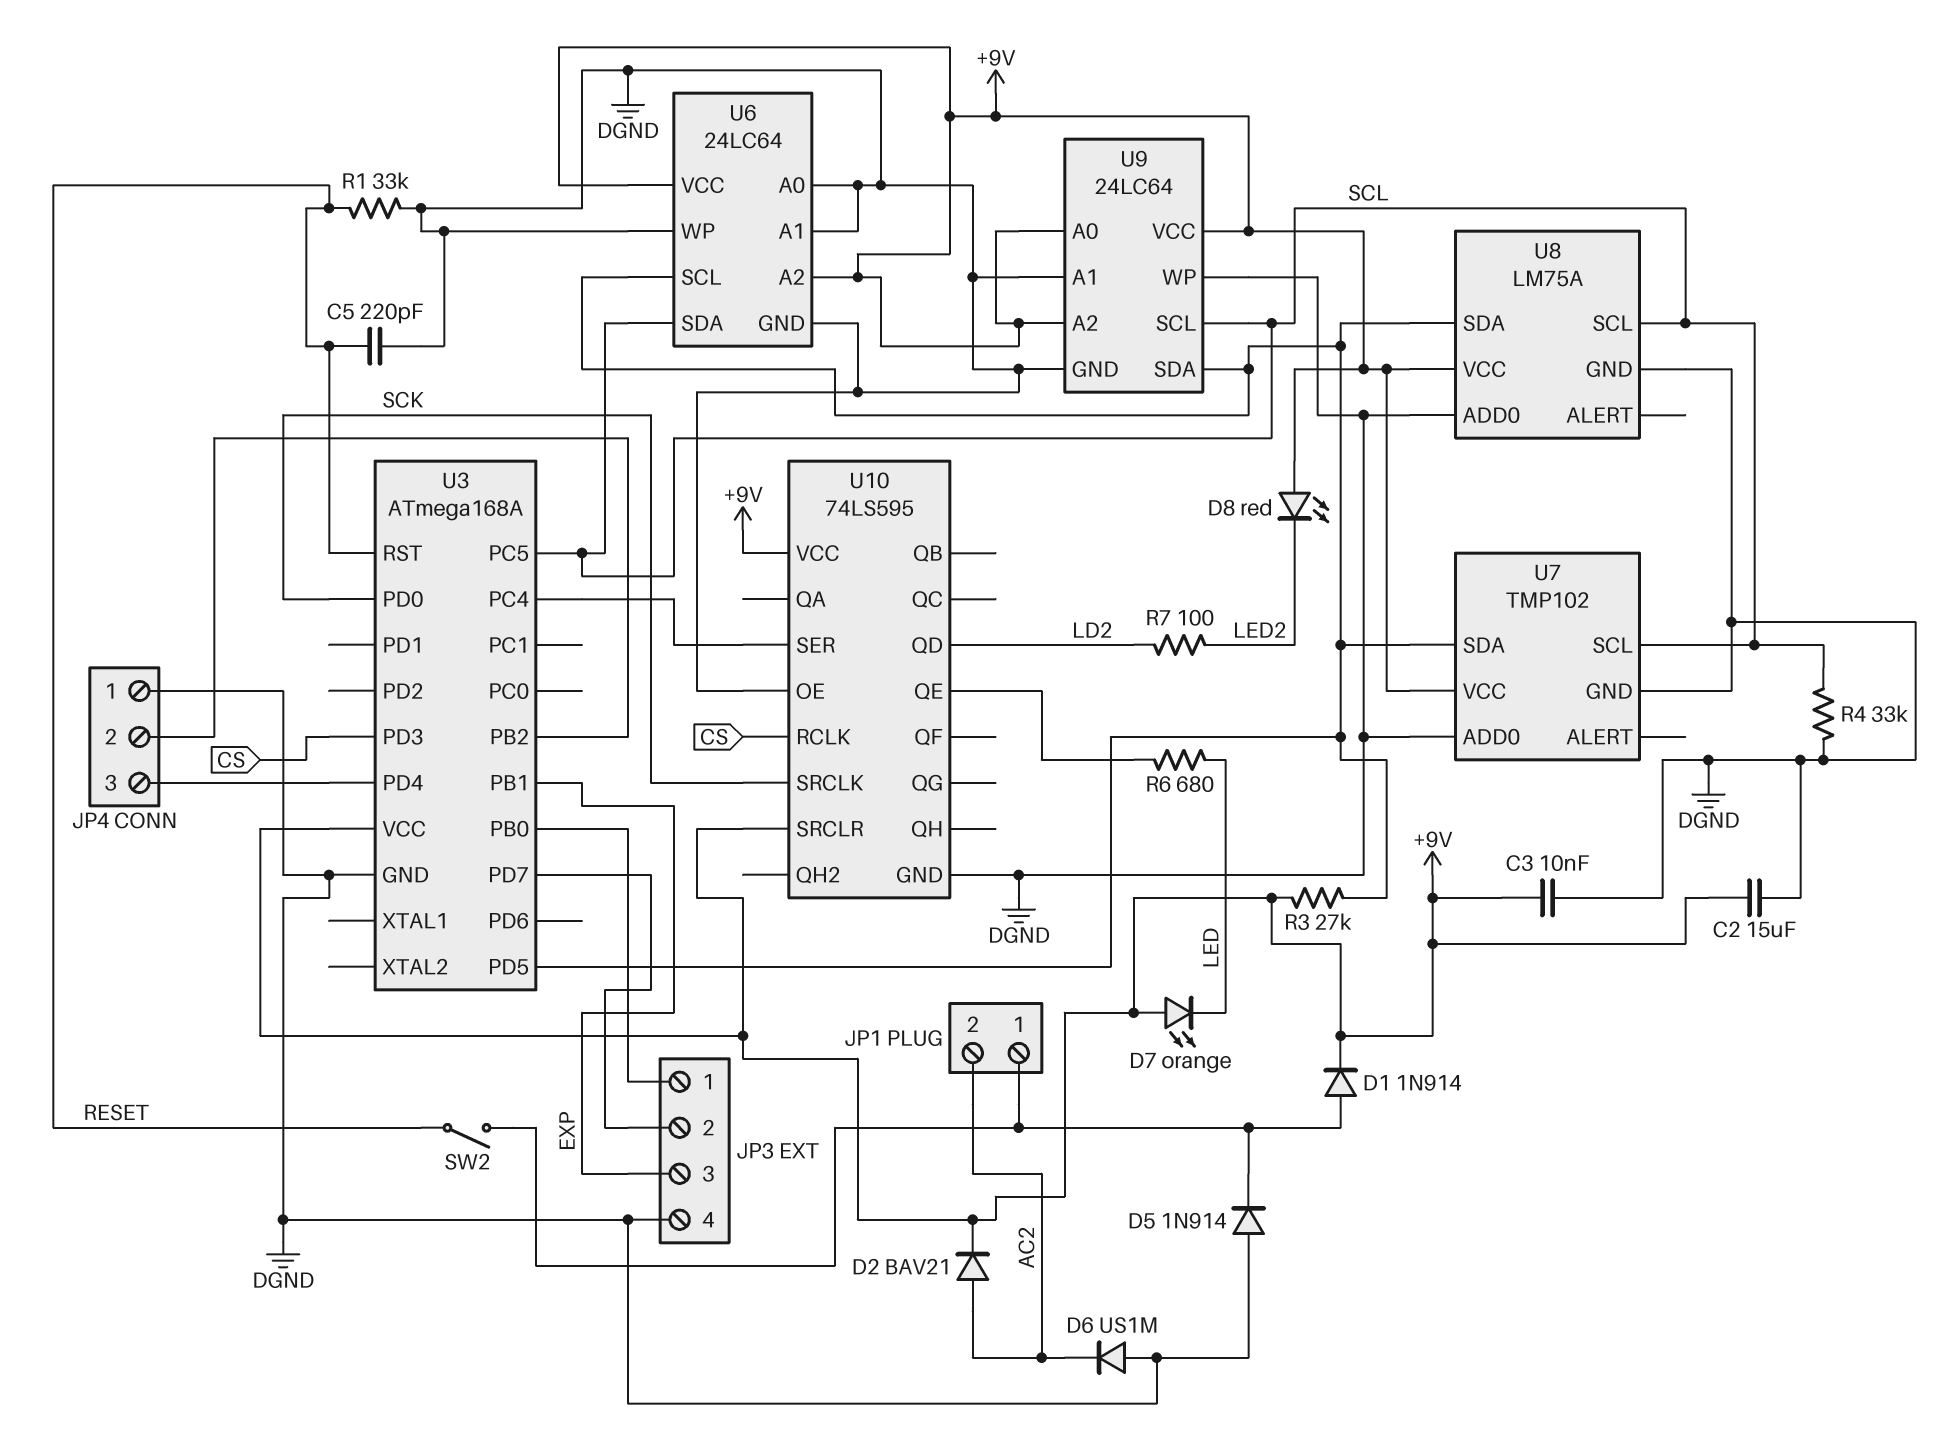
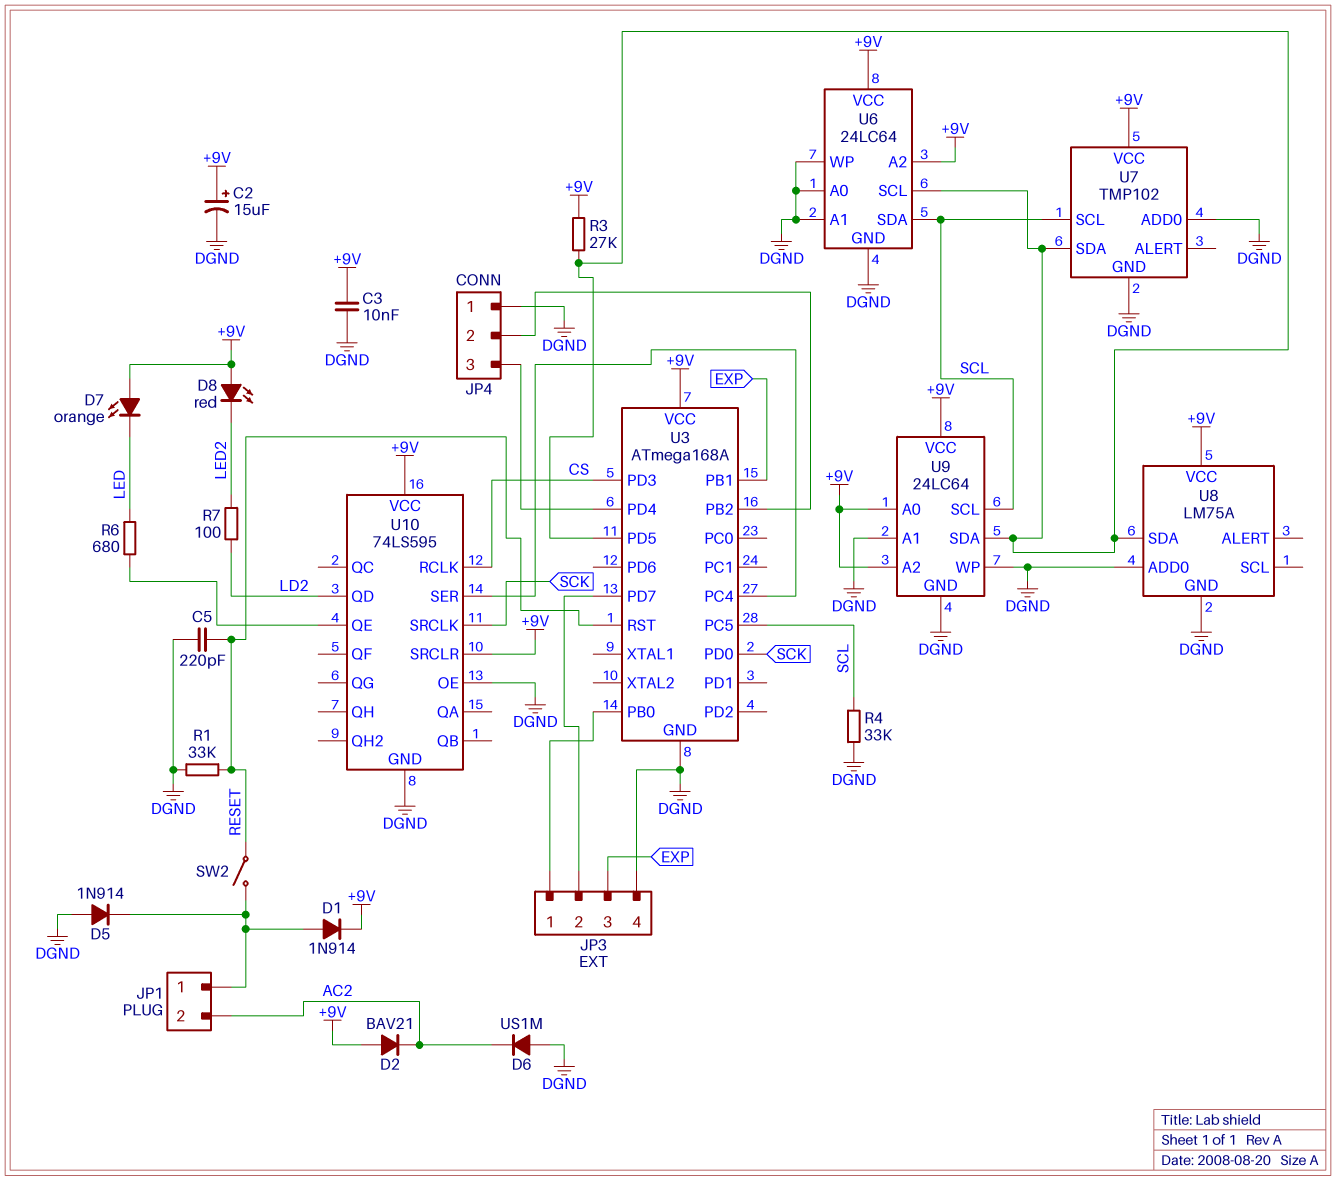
C2: 15uF (+9V, DGND) -> 15uF (plus +9V, minus DGND)
D2: diode BAV21 (A AC2, K +9V) -> diode BAV21 (A +9V, K AC2)
U8 pin SCL: SCL -> none

